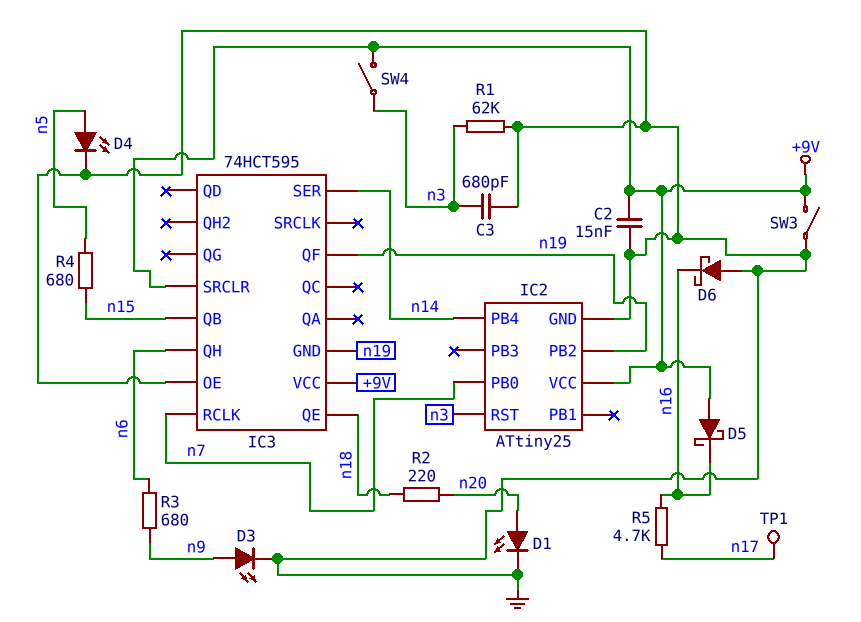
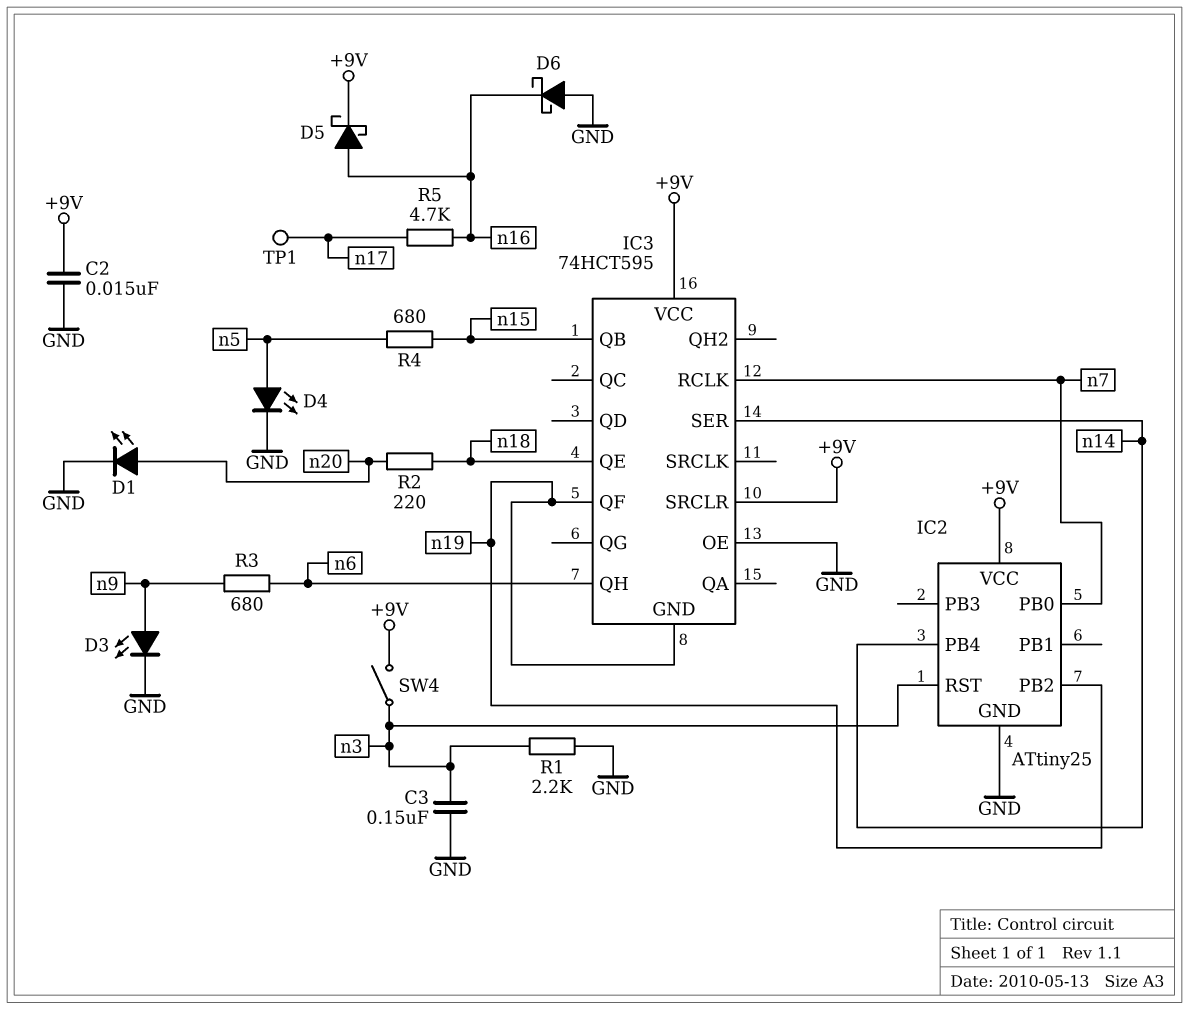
C3: 680pF (GND, n3) -> 150nF (GND, n3)
D5: schottky (A +9V, K n16) -> schottky (A n16, K +9V)
R1: 62k (GND, n3) -> 2.2k (GND, n3)
SW3: switch (+9V, GND) -> none

